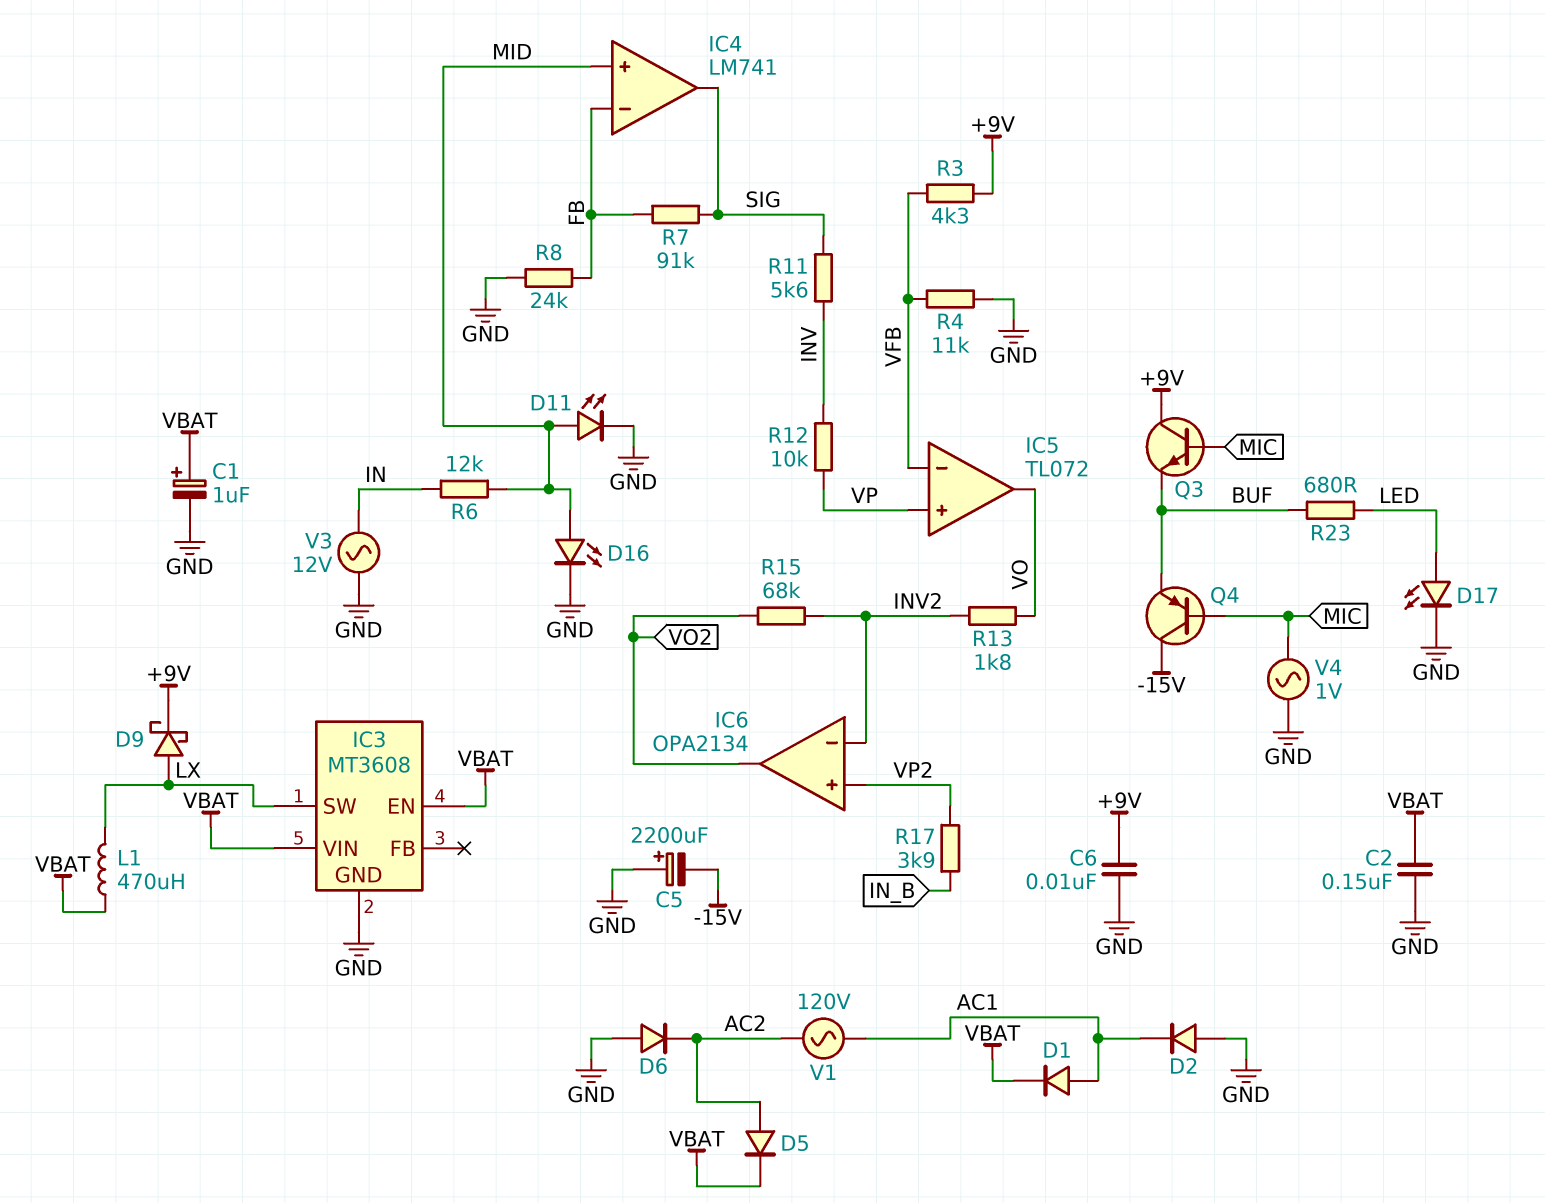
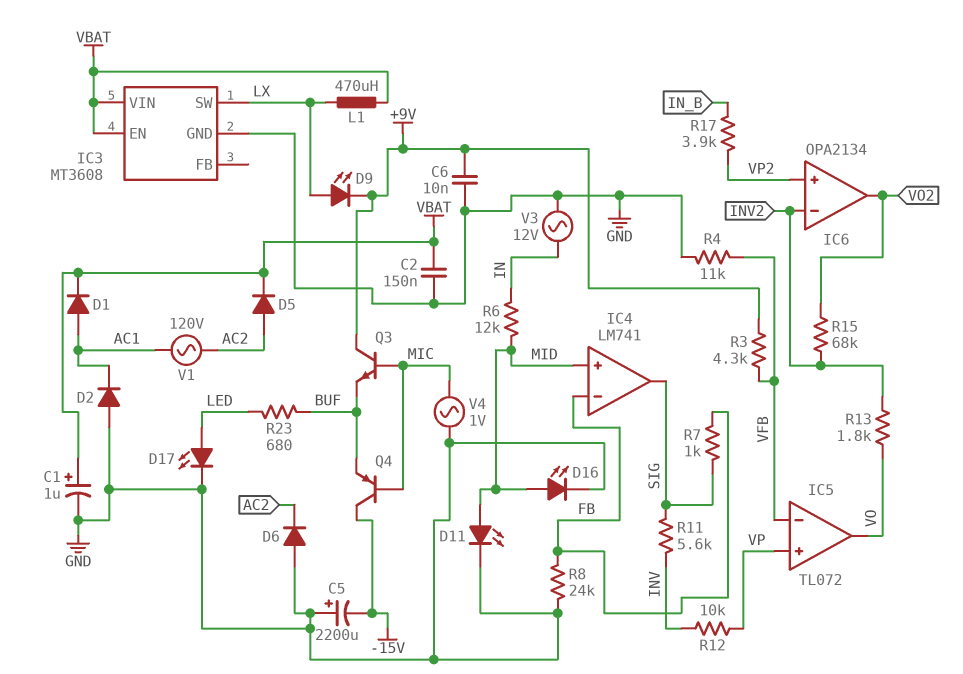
D9: schottky (A LX, K +9V) -> LED (A LX, K +9V)
R7: 91k (FB, SIG) -> 1k (FB, SIG)

